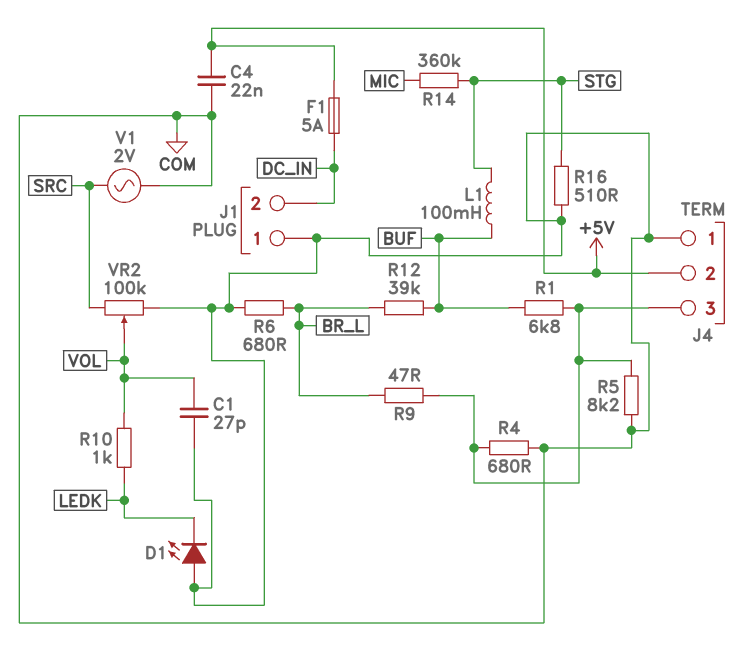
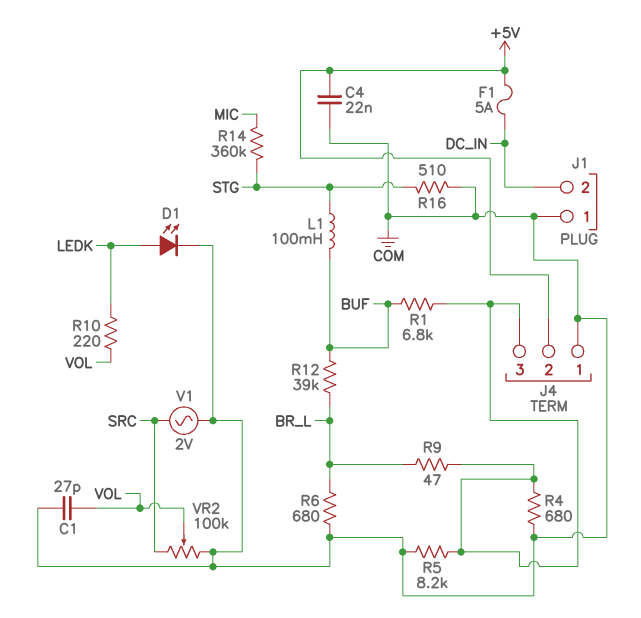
D1: LED (A COM, K LEDK) -> LED (A LEDK, K COM)
R10: 1k (LEDK, VOL) -> 220 (LEDK, VOL)

